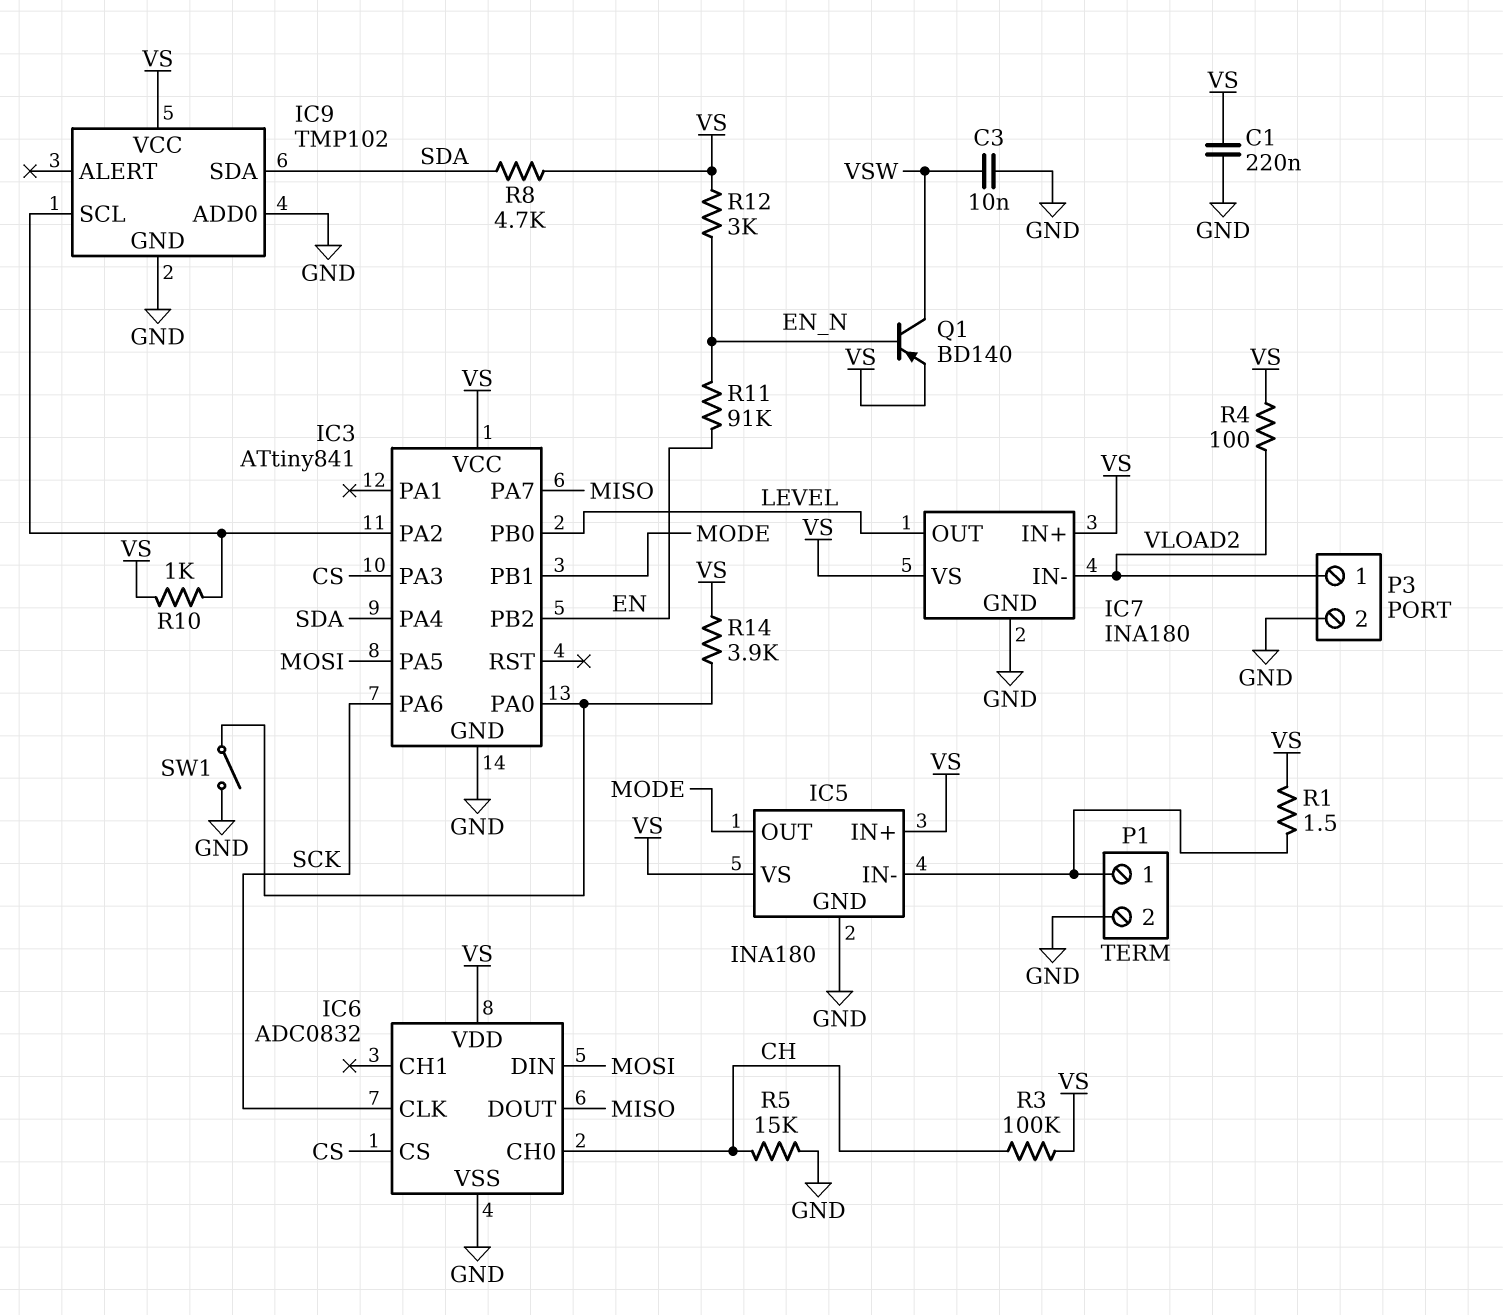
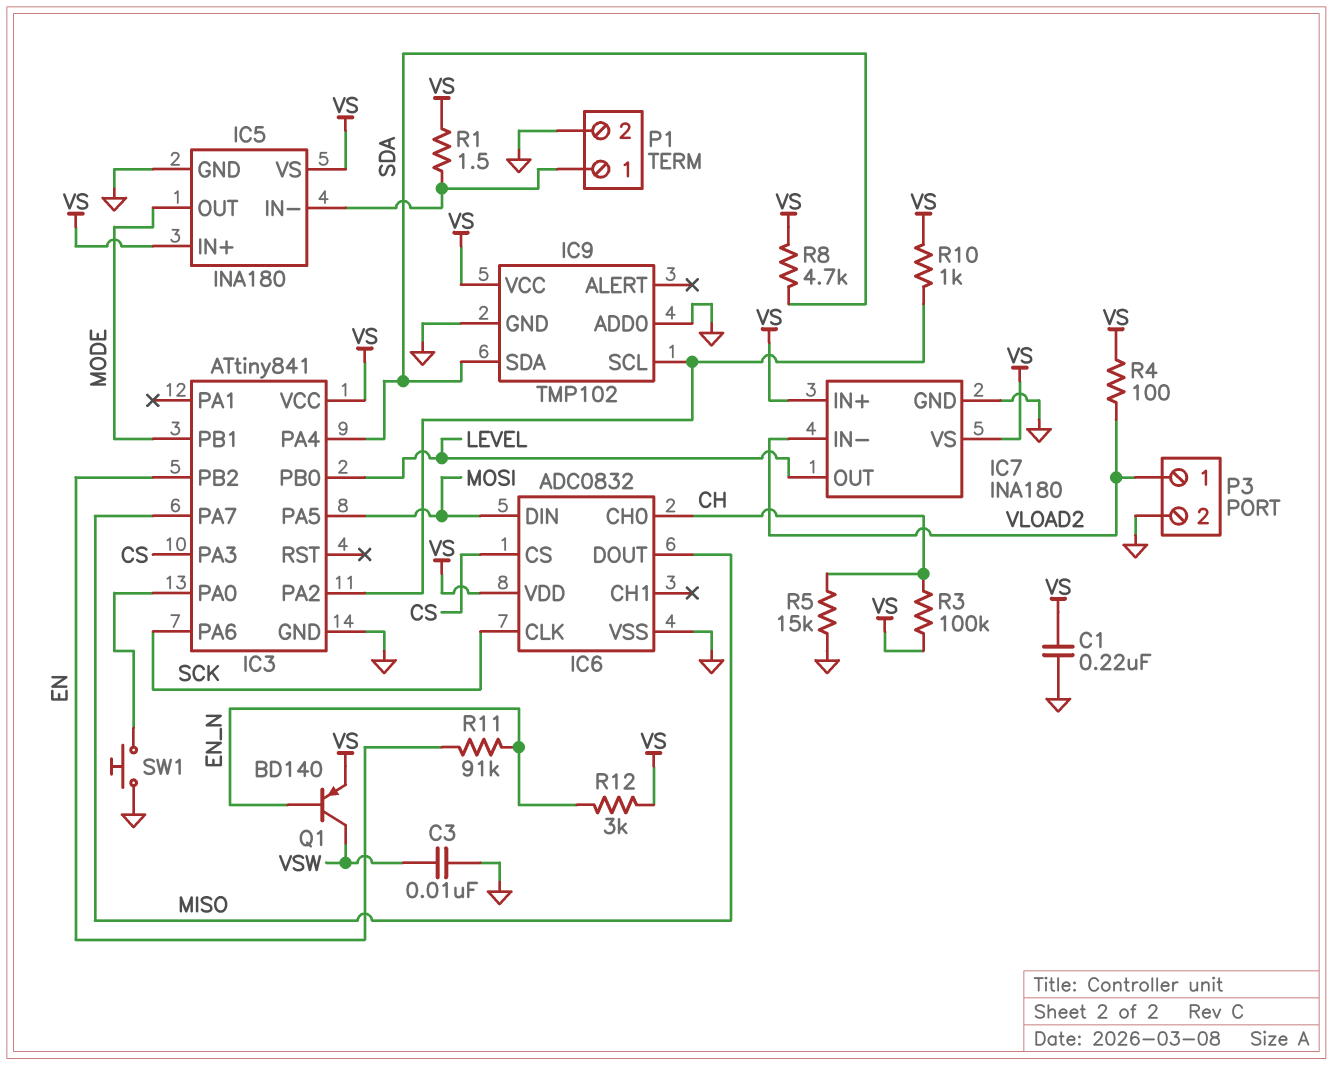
R14: 3.9k (IC3/PA0, VS) -> none
SW1: switch (GND, IC3/PA0) -> button (GND, IC3/PA0)

